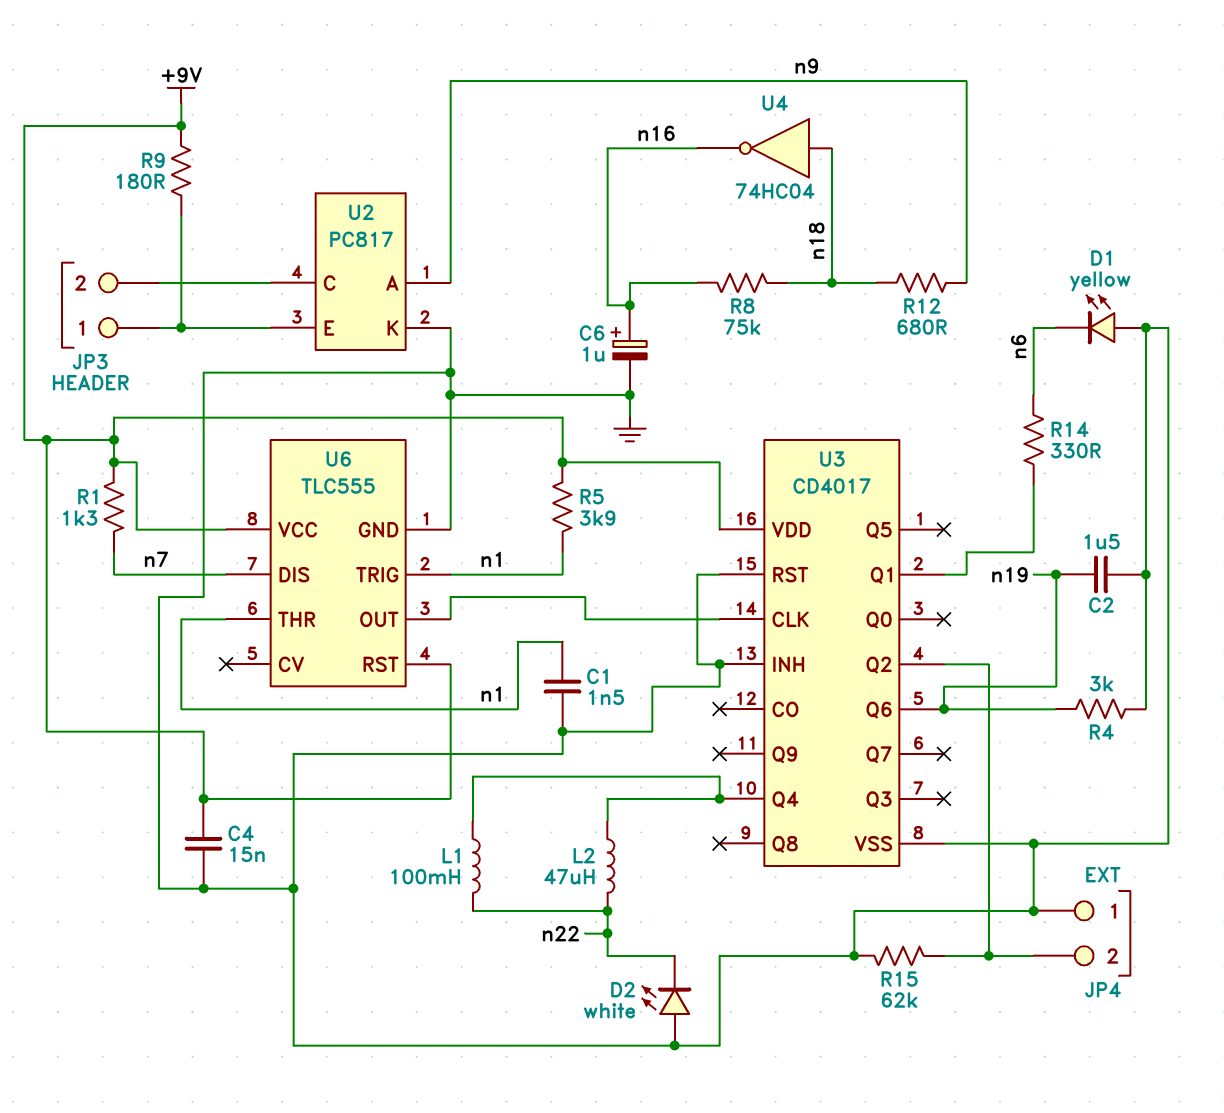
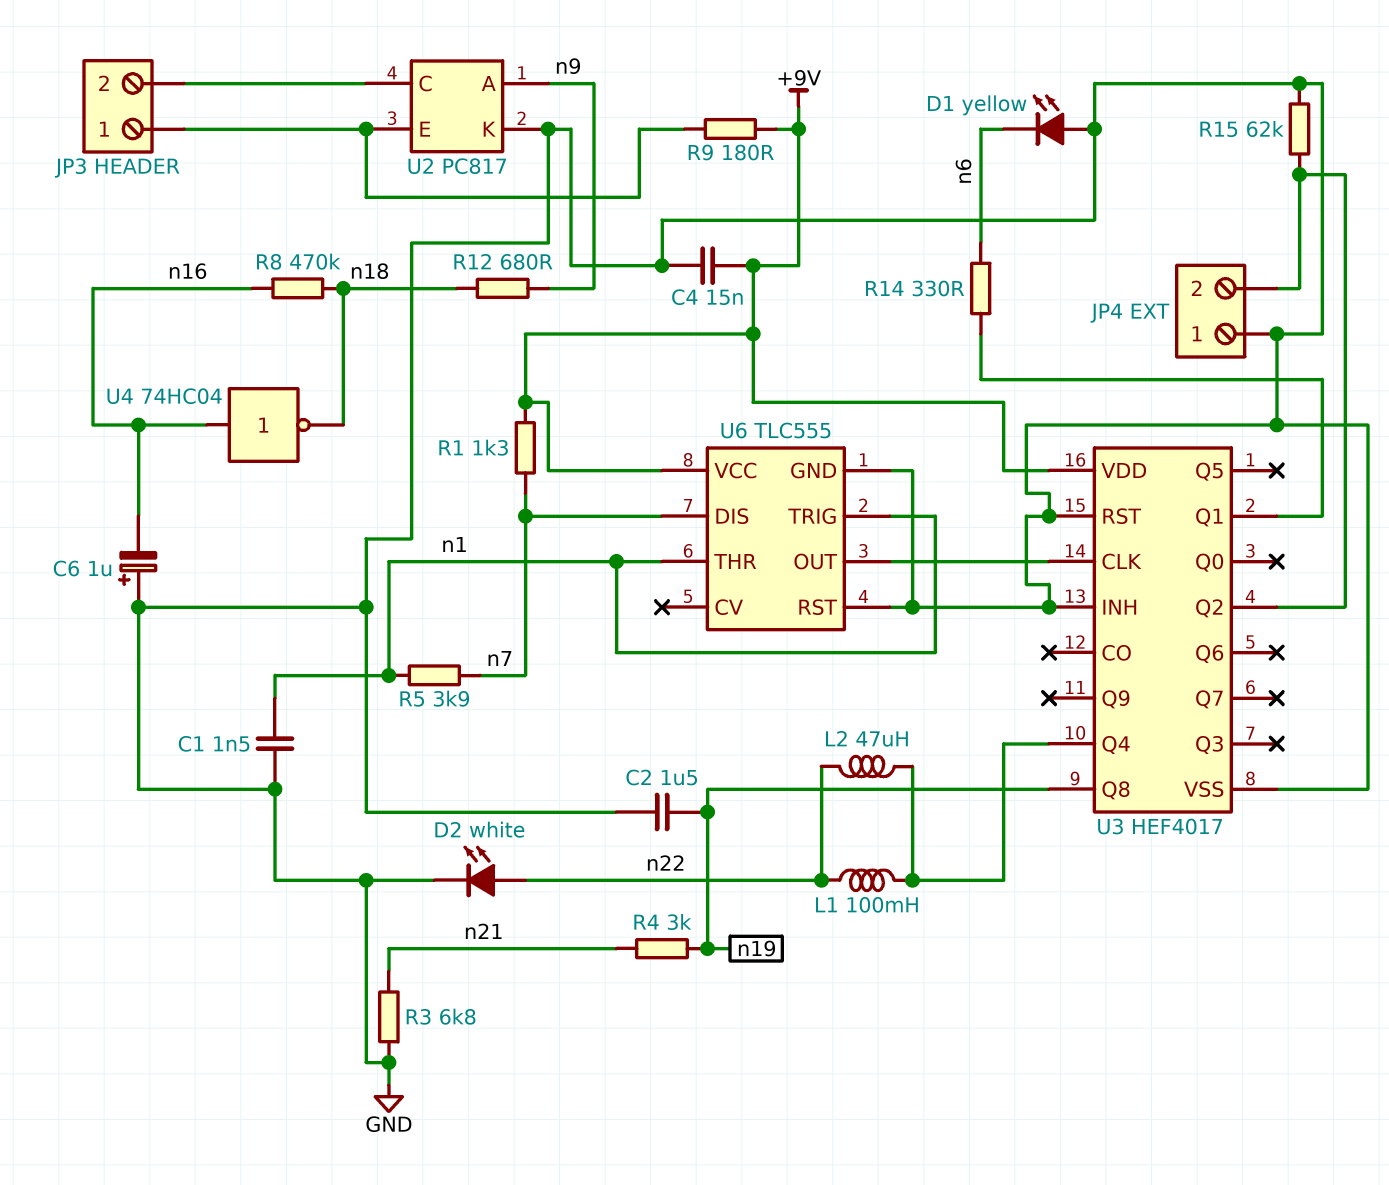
C6: 1uF (plus n16, minus GND) -> 1uF (plus GND, minus n16)
D2: LED white (A GND, K n22) -> LED white (A n22, K GND)
R3: none -> 6.8k (GND, n21)
R4: 3k (GND, n19) -> 3k (n19, n21)
R5: 3.9k (+9V, n1) -> 3.9k (n1, n7)
R8: 75k (n16, n18) -> 470k (n16, n18)
U3: CD4017 -> HEF4017
U3 pin Q6: n19 -> none
U3 pin Q8: none -> n19
U4: NOT 74HC04 (in n18, out n16) -> NOT 74HC04 (in n16, out n18)
U6 pin RST: +9V -> GND

